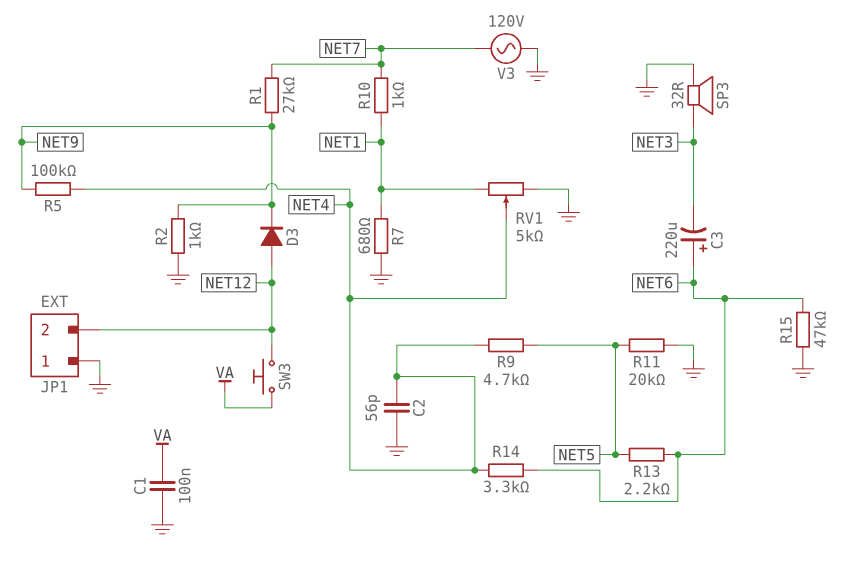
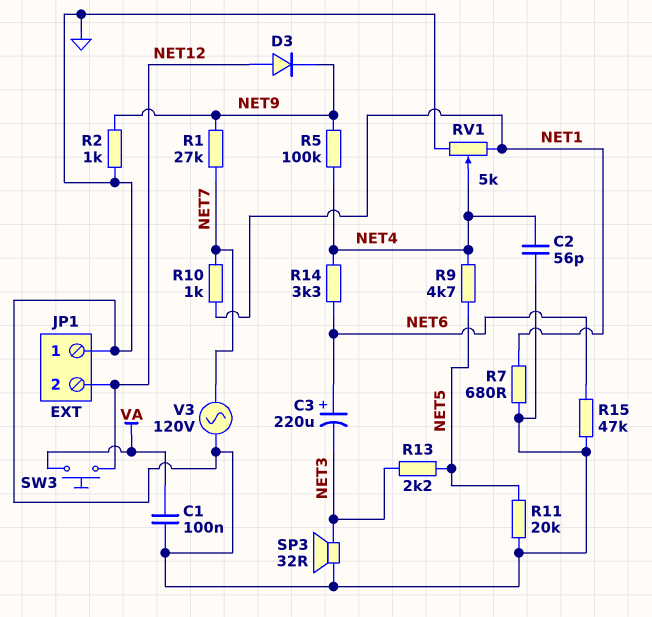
R13: 2.2k (NET5, NET6) -> 2.2k (NET3, NET5)

